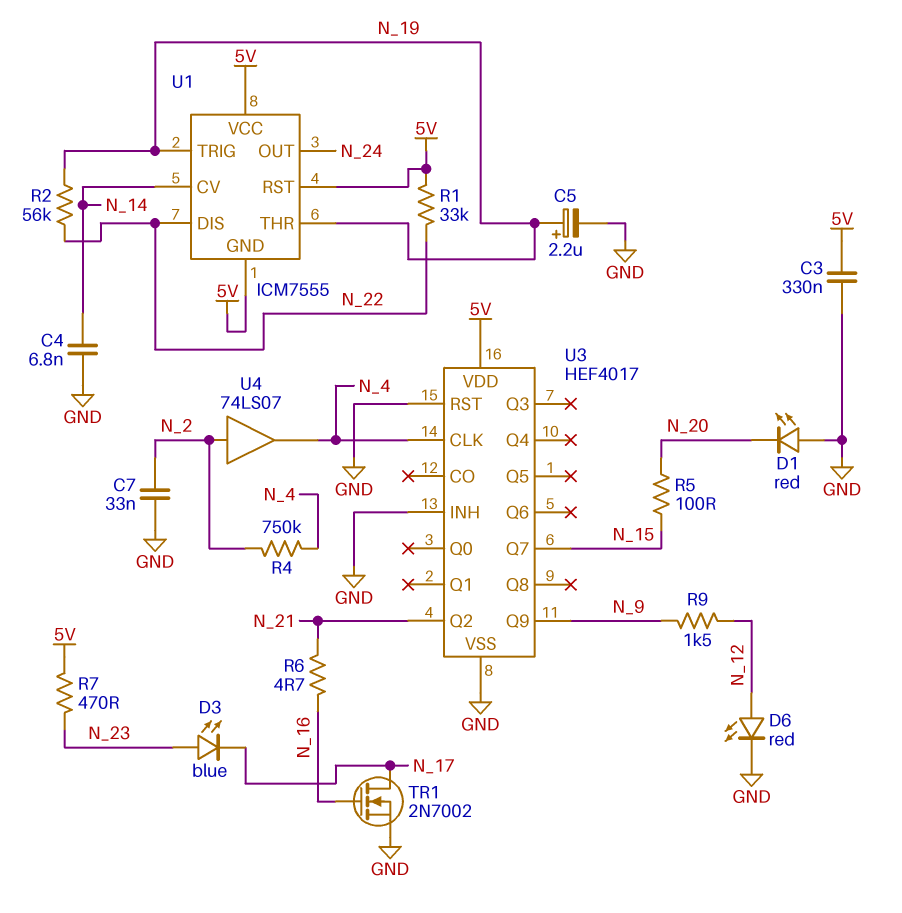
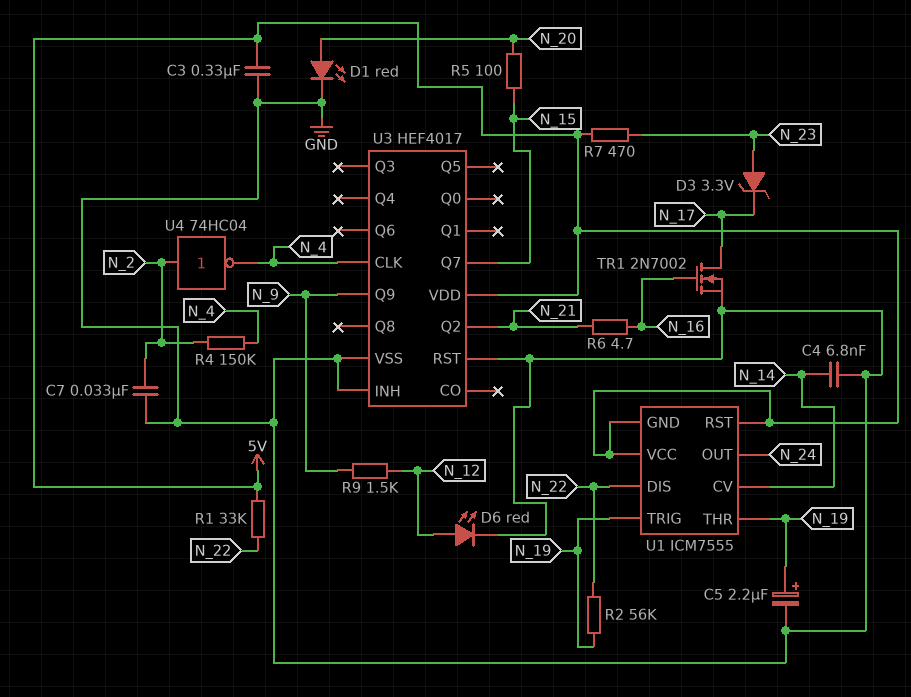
D1: LED red (A GND, K N_20) -> LED red (A N_20, K GND)
D3: LED blue (A N_23, K N_17) -> zener 3.3V (A N_23, K N_17)
R4: 750k (N_2, N_4) -> 150k (N_2, N_4)
U4: buffer 74LS07 (in N_2, out N_4) -> NOT 74HC04 (in N_2, out N_4)

